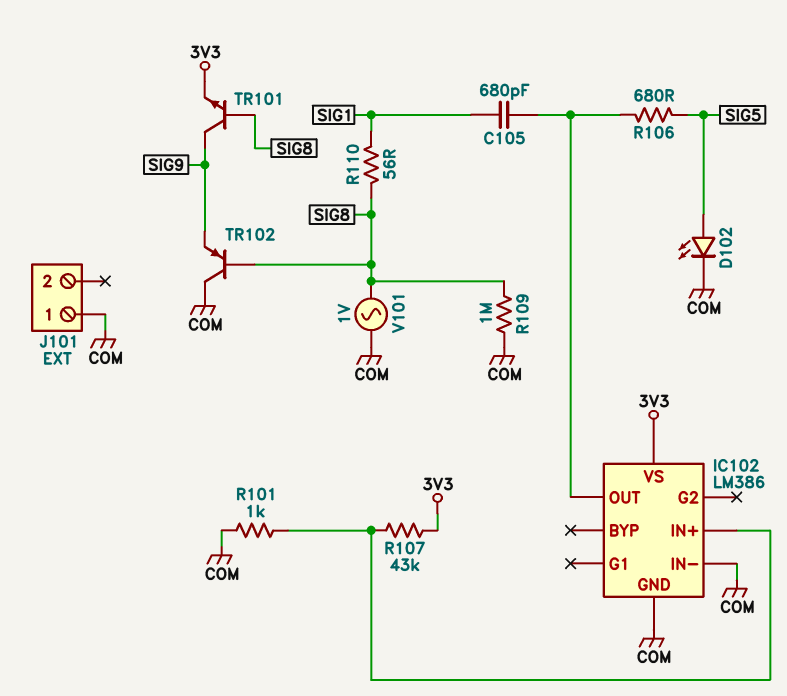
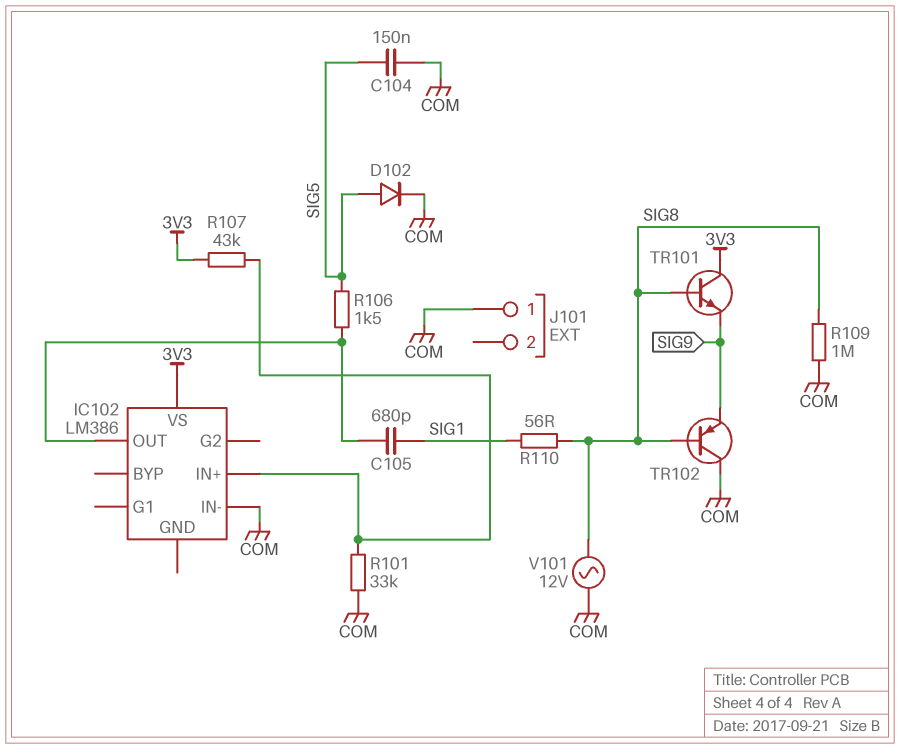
C104: none -> 150nF (COM, SIG5)
D102: LED (A SIG5, K COM) -> diode (A SIG5, K COM)
IC102 pin GND: COM -> none
R101: 1k (COM, IC102/IN+) -> 33k (COM, IC102/IN+)
R106: 680 (IC102/OUT, SIG5) -> 1.5k (IC102/OUT, SIG5)
TR101: NPN (B SIG8, C SIG9, E 3V3) -> NPN (B SIG8, C 3V3, E SIG9)
V101: AC 1V (COM, SIG8) -> AC 12V (COM, SIG8)

